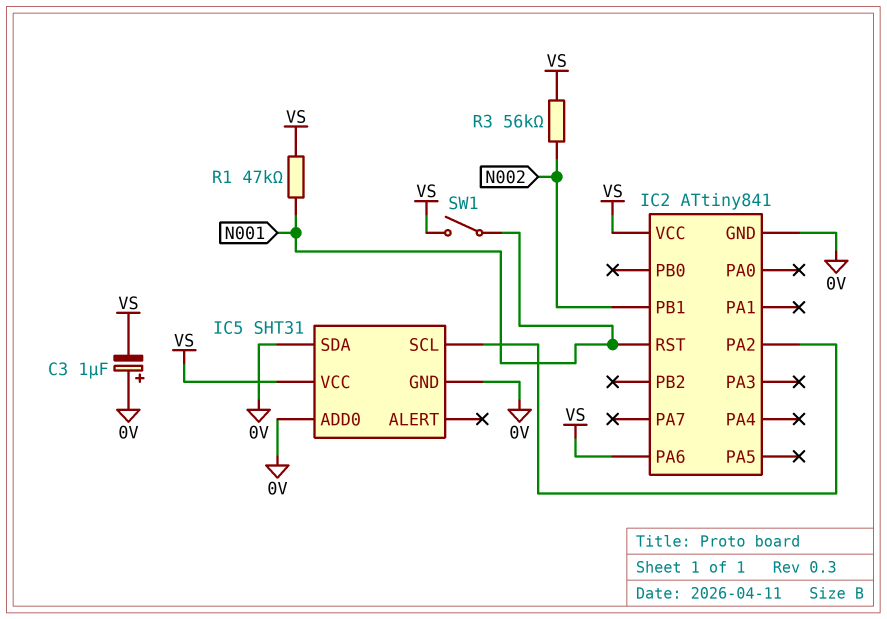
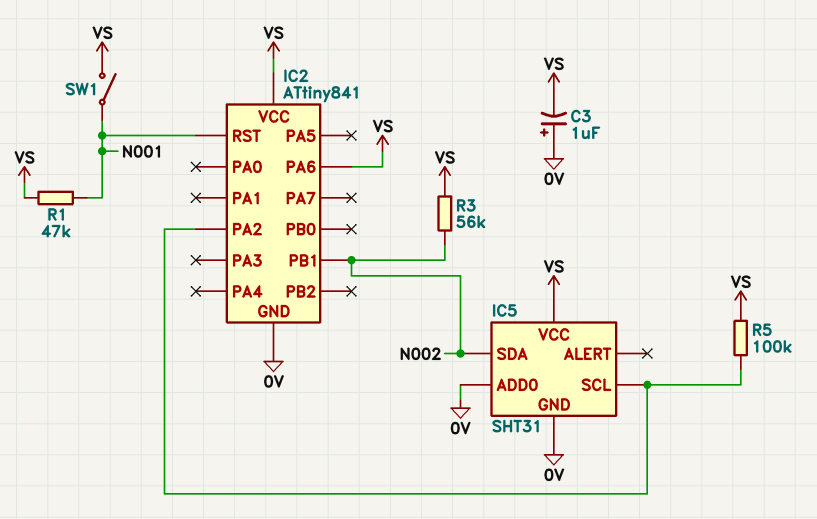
IC5 pin SDA: 0V -> N002
R5: none -> 100k (IC2/PA2, VS)

